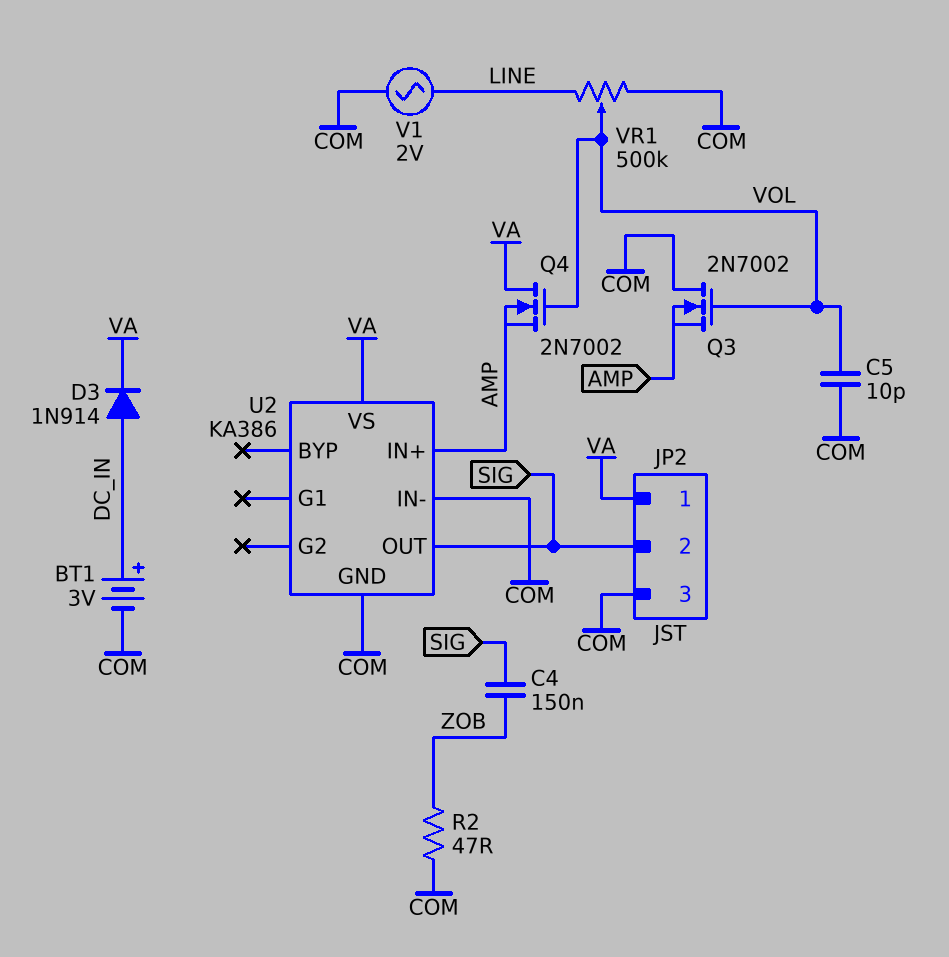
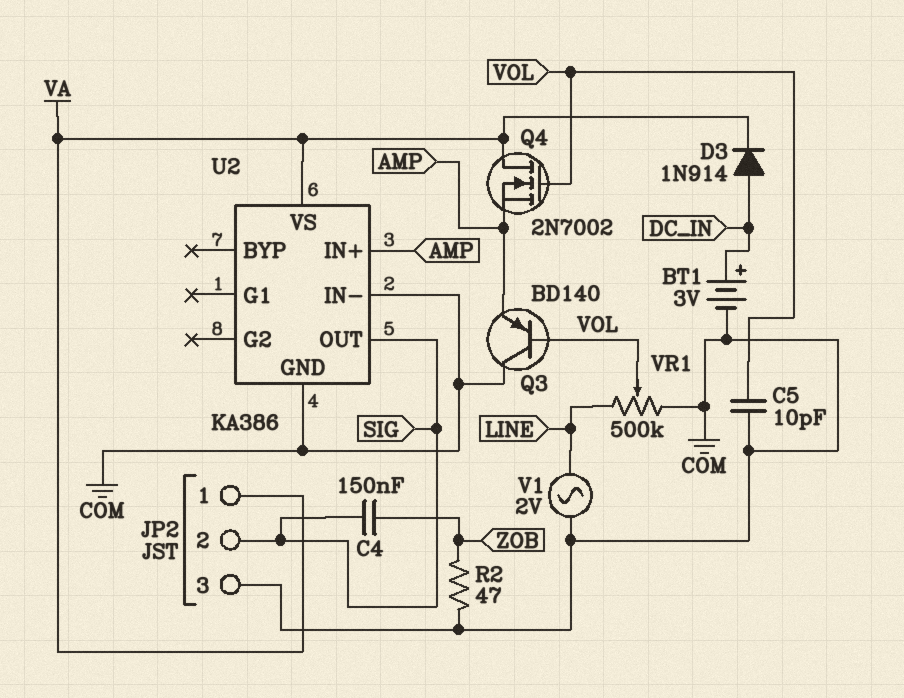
Q3: NMOS 2N7002 (G VOL, D COM, S AMP) -> PNP BD140 (B VOL, C COM, E AMP)

